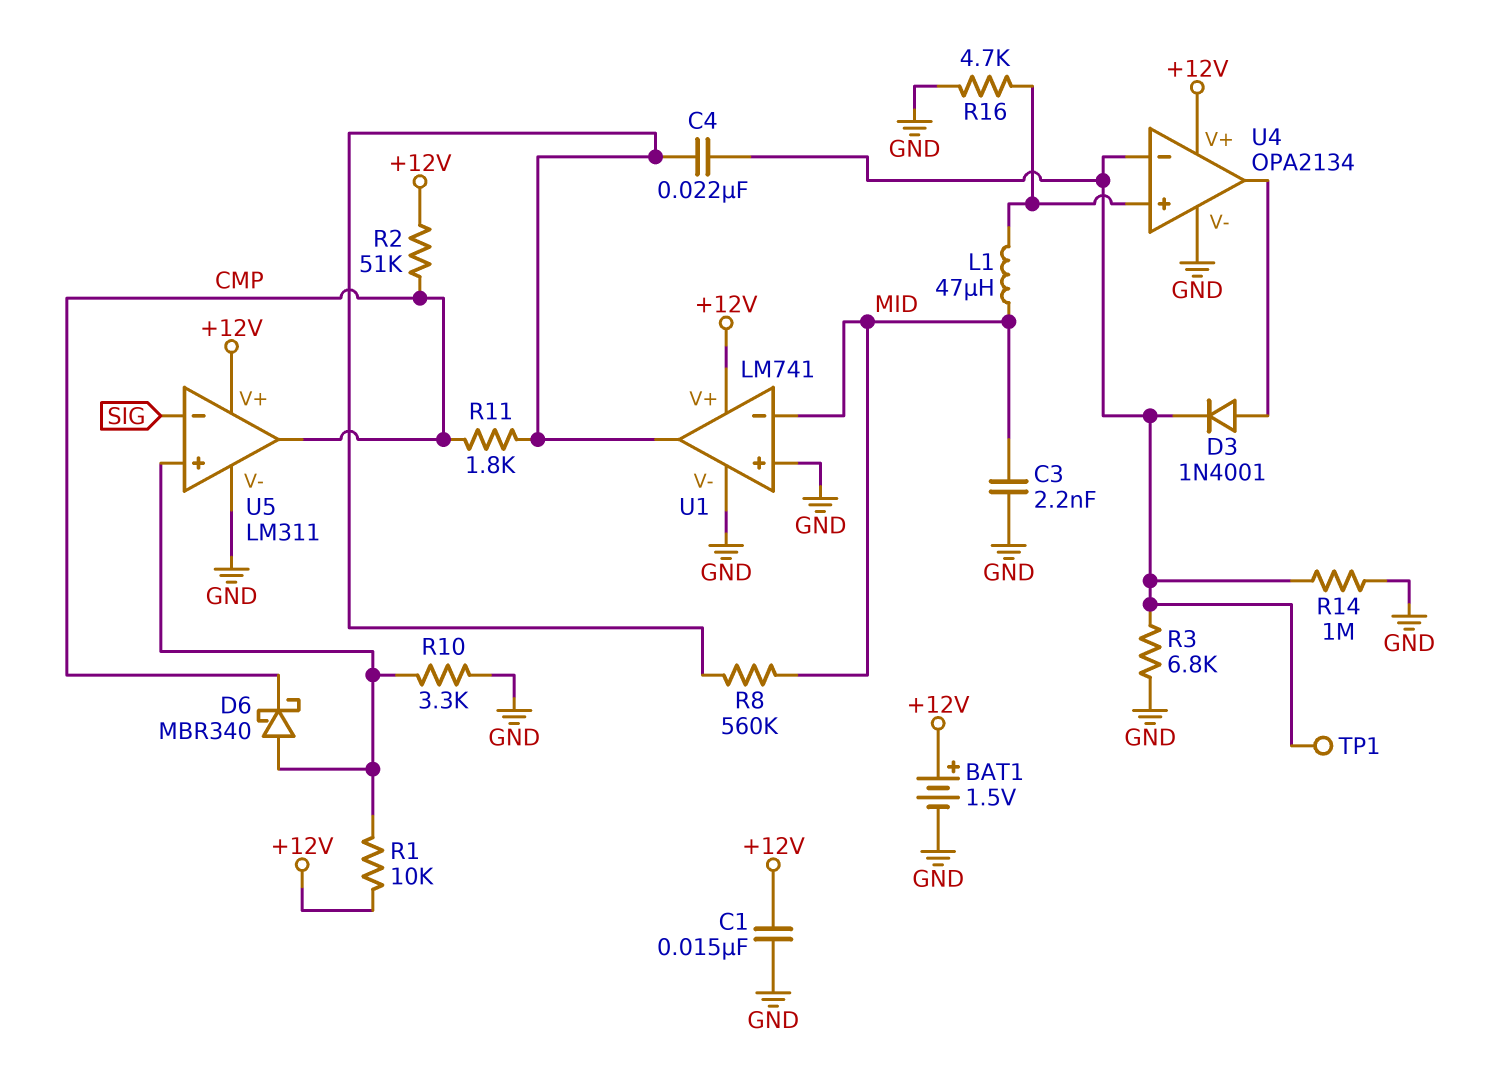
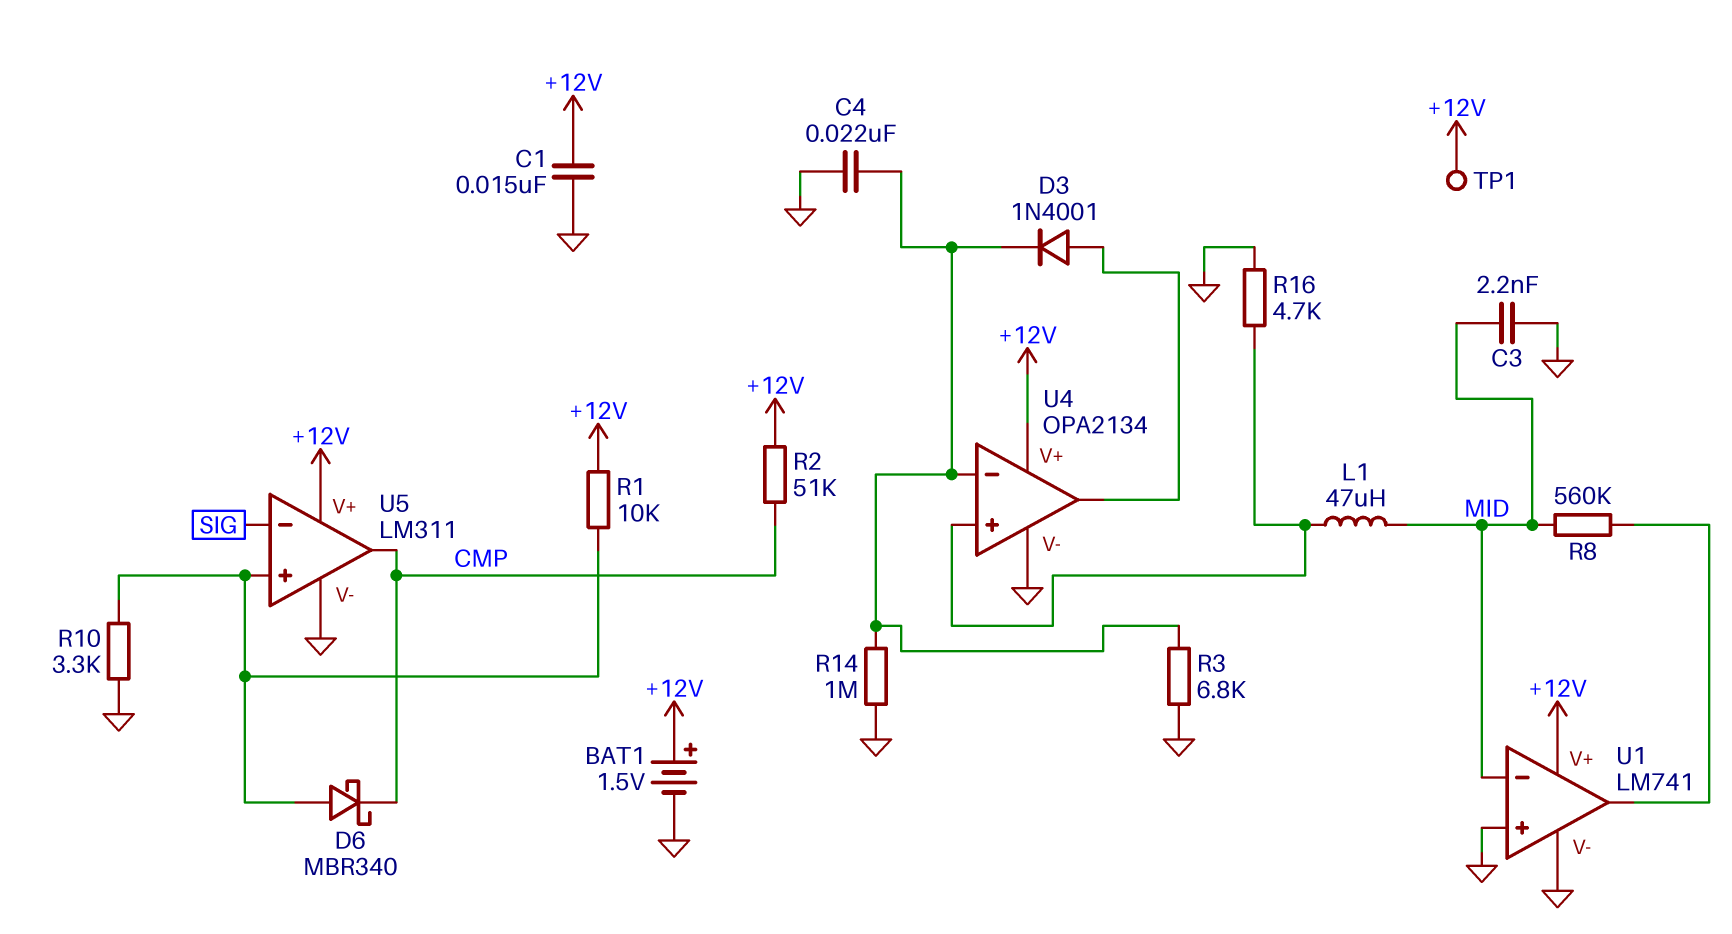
C4: 22nF (U1/out, U4/in-) -> 22nF (GND, U4/in-)
R11: 1.8k (CMP, U1/out) -> none
TP1: test point (U4/in-) -> test point (+12V)

